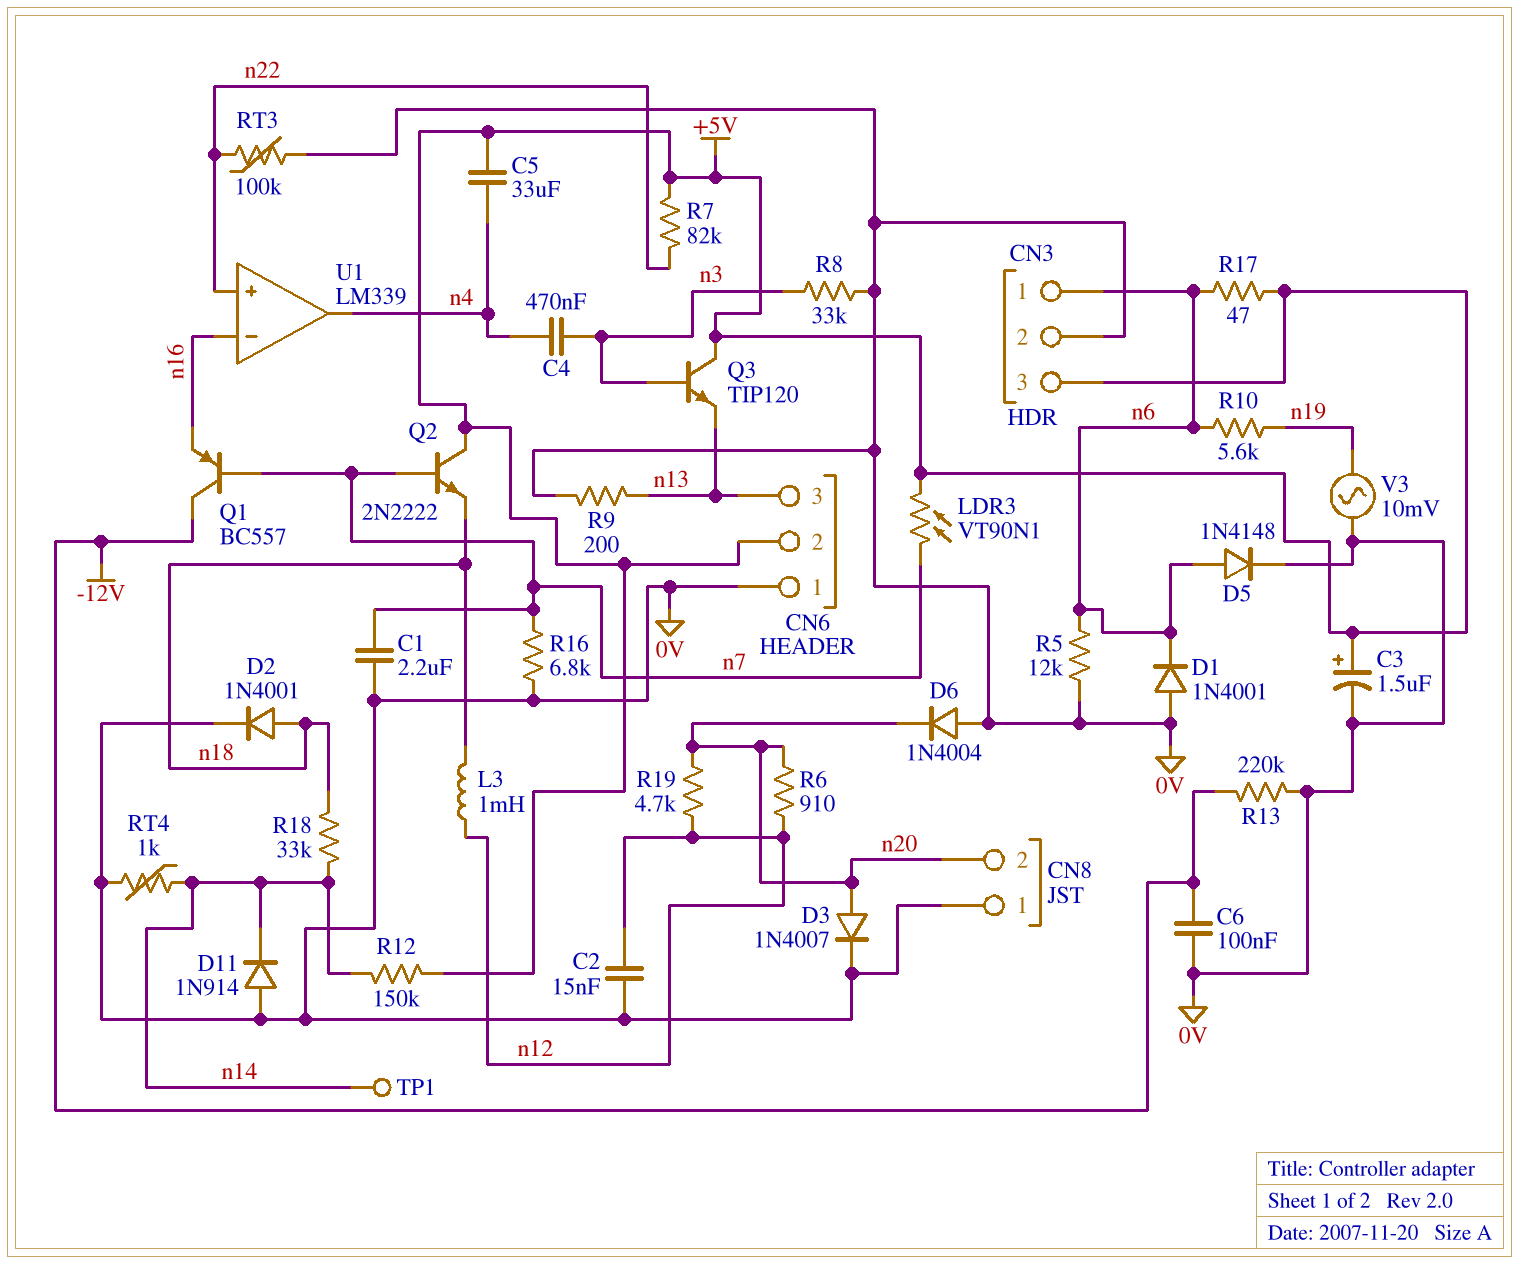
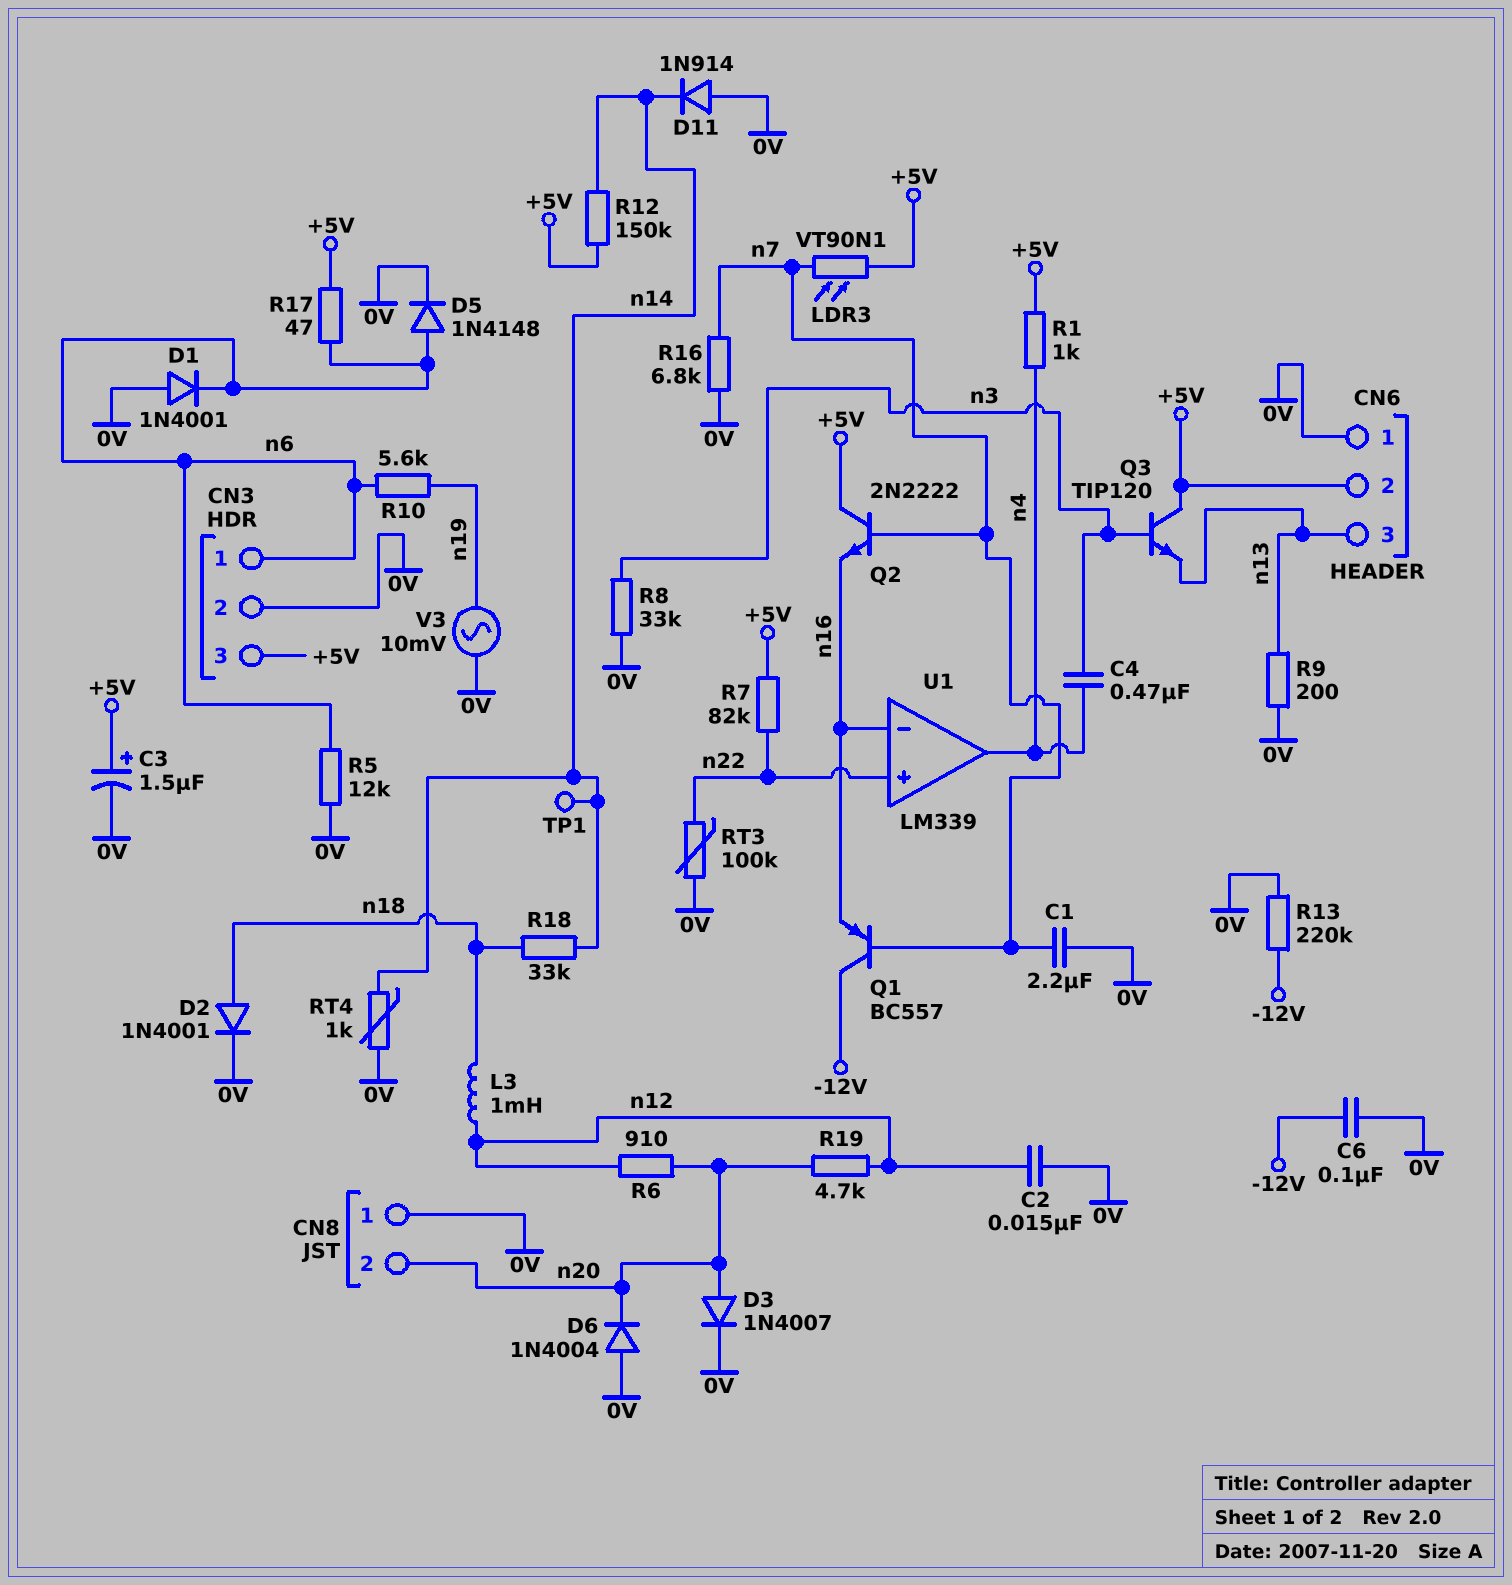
C5: 33uF (+5V, n4) -> none
Q2: NPN 2N2222 (B n7, C +5V, E n18) -> NPN 2N2222 (B n7, C +5V, E n16)
R1: none -> 1k (+5V, n4)

